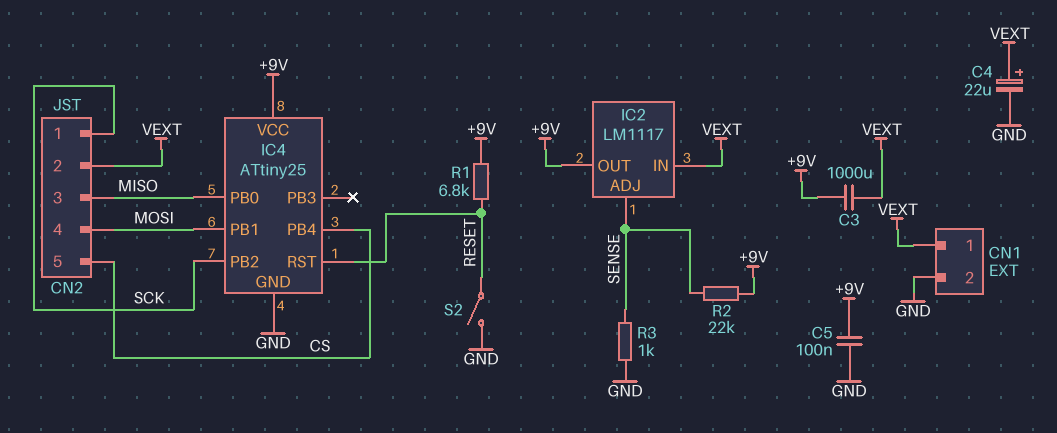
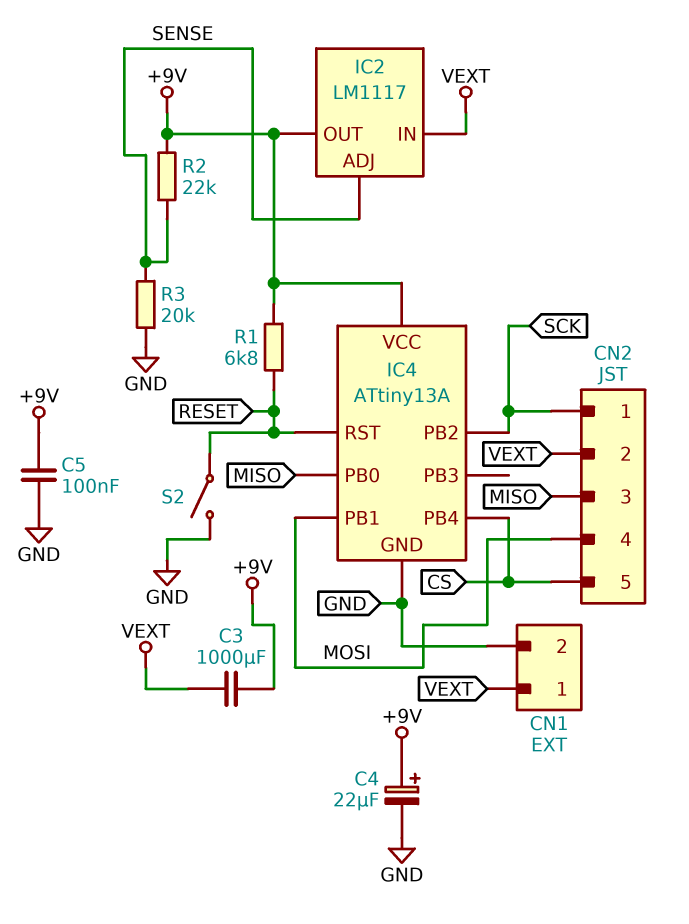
C4: 22uF (plus VEXT, minus GND) -> 22uF (plus +9V, minus GND)
IC4: ATtiny25 -> ATtiny13A
R3: 1k (GND, SENSE) -> 20k (GND, SENSE)

